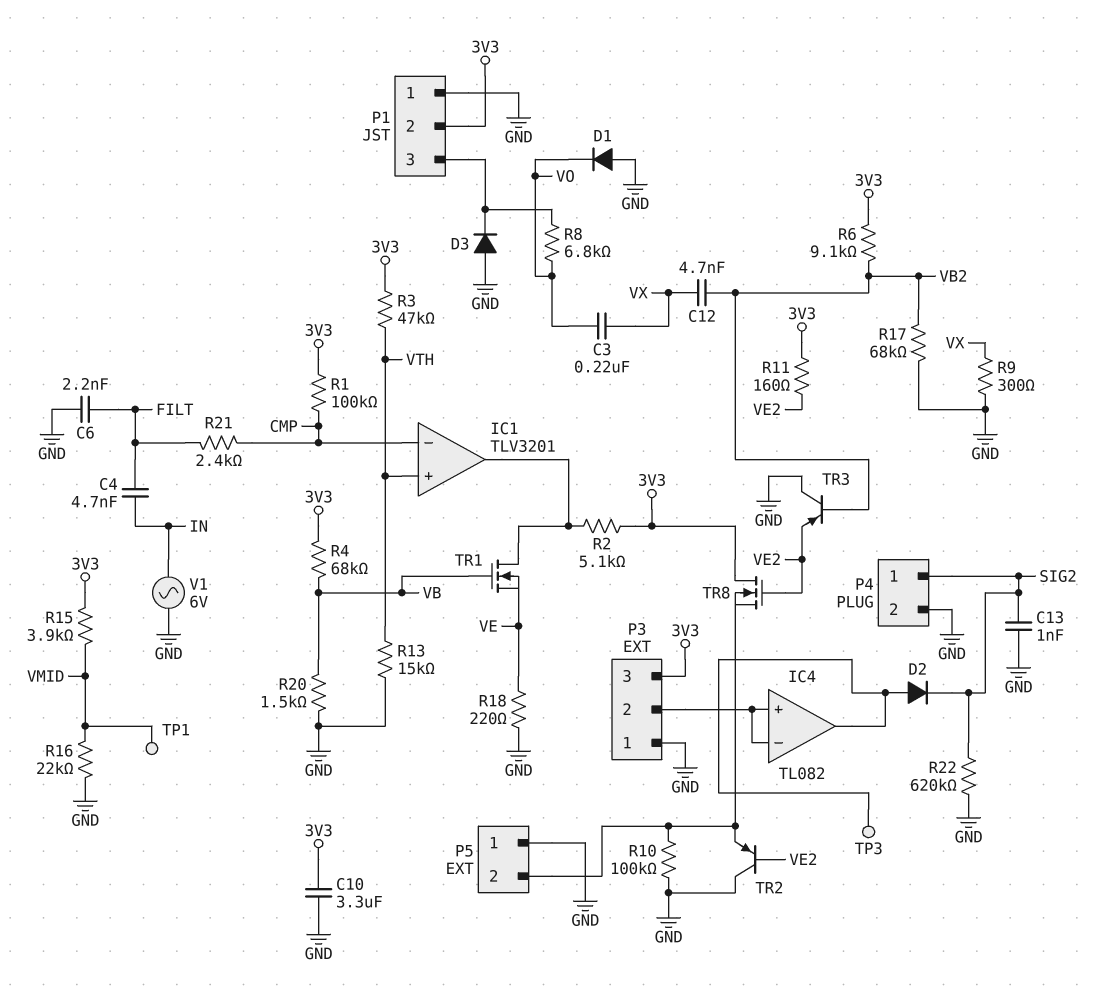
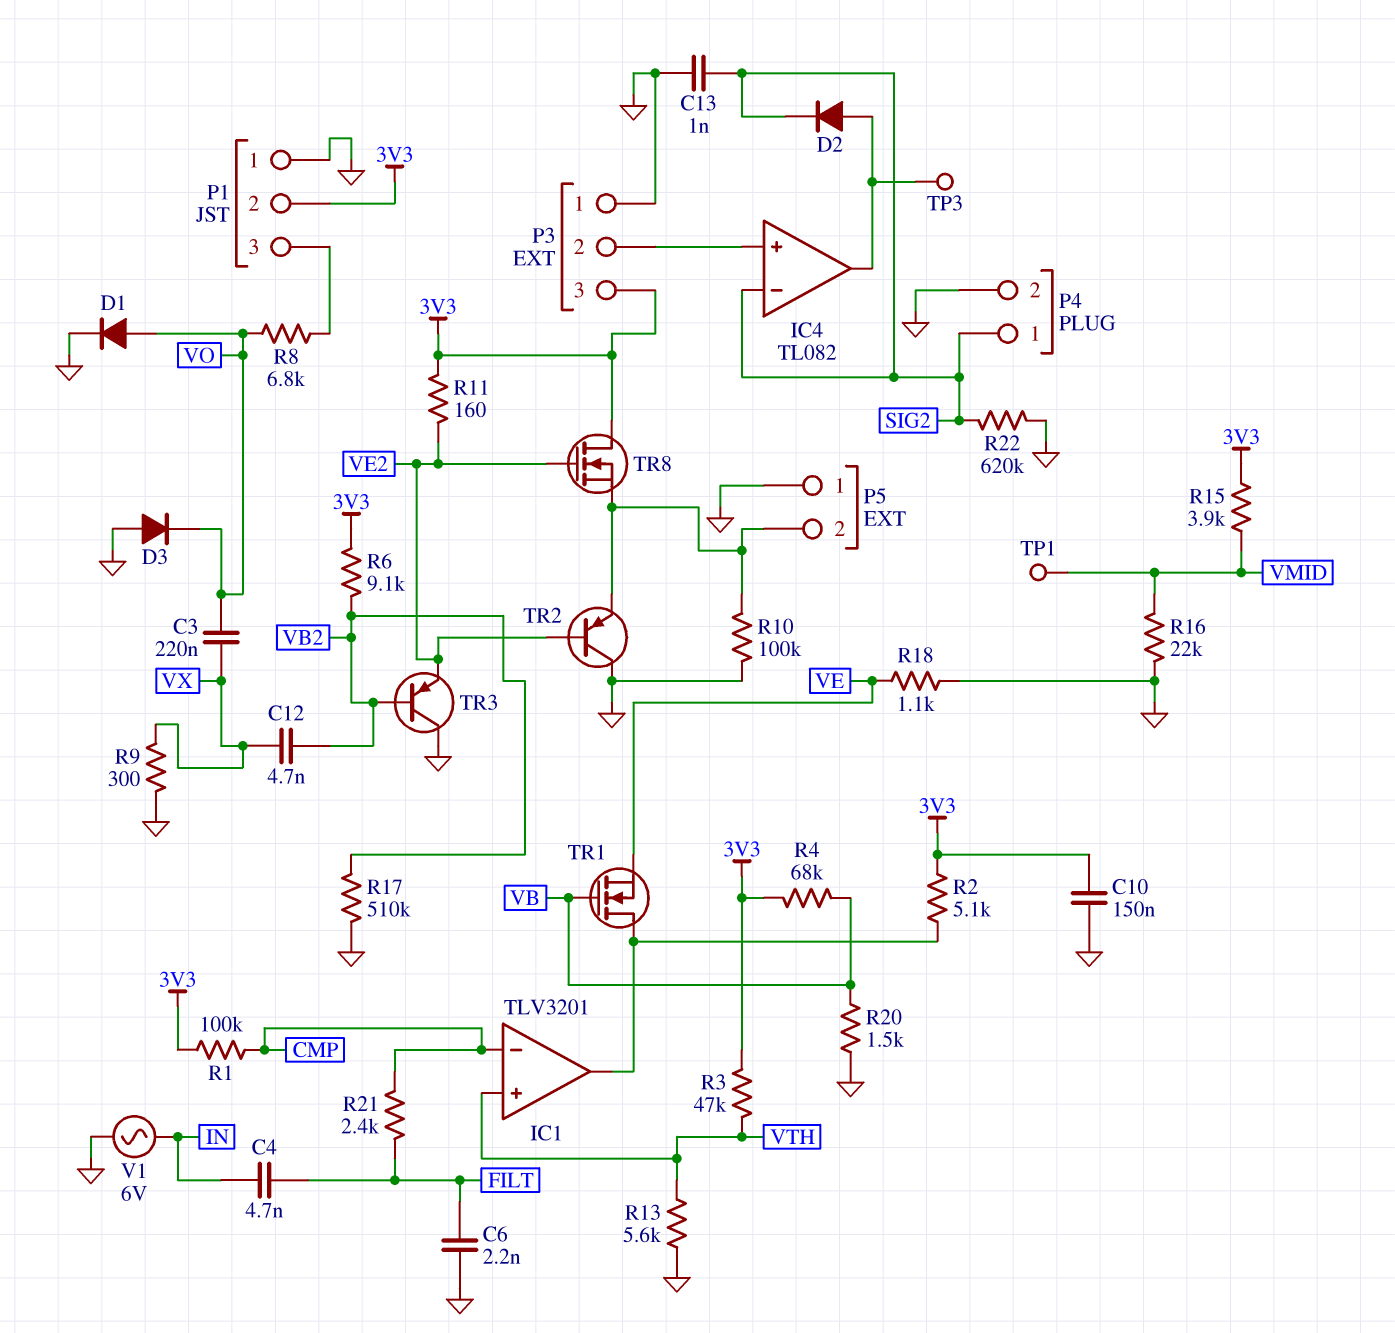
C10: 3.3uF (3V3, GND) -> 150nF (3V3, GND)
D1: diode (A GND, K VO) -> diode (A VO, K GND)
D3: diode (A GND, K P1/3) -> diode (A GND, K VO)
IC4 pin in-: IC4/in+ -> SIG2
R13: 15k (GND, VTH) -> 5.6k (GND, VTH)
R17: 68k (GND, VB2) -> 510k (GND, VB2)
R18: 220 (GND, VE) -> 1.1k (GND, VE)

